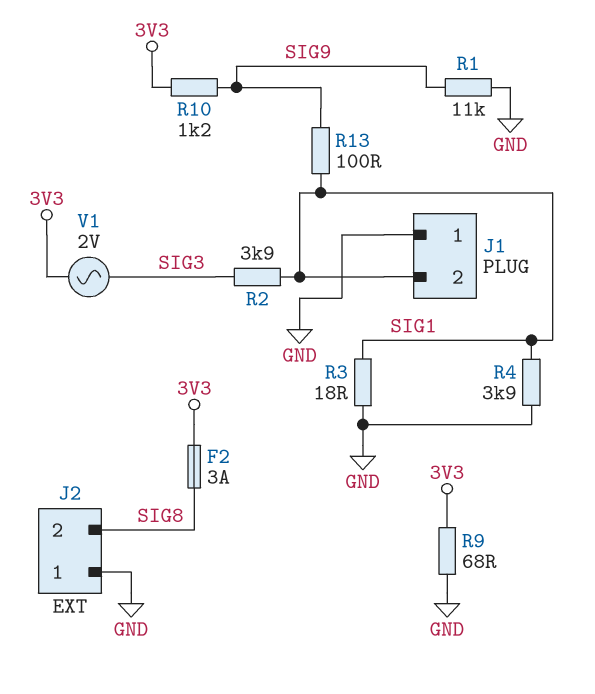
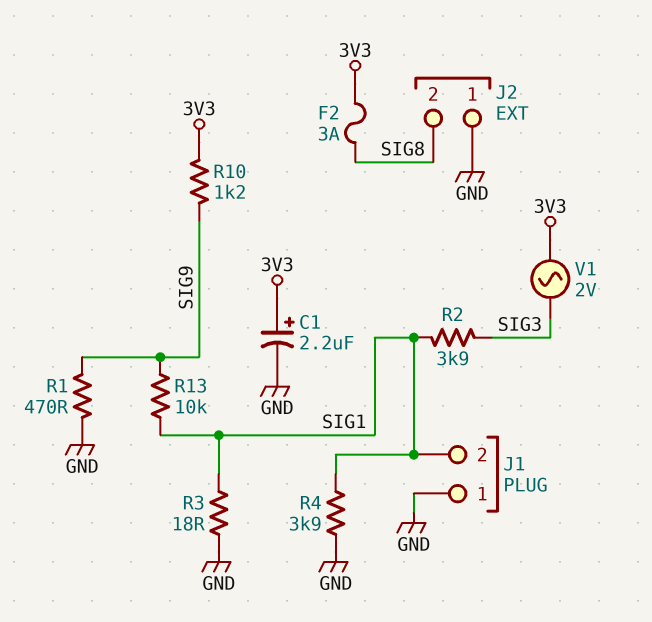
C1: none -> 2.2uF (plus 3V3, minus GND)
R1: 11k (GND, SIG9) -> 470 (GND, SIG9)
R9: 68 (3V3, GND) -> none
R13: 100 (SIG1, SIG9) -> 10k (SIG1, SIG9)

